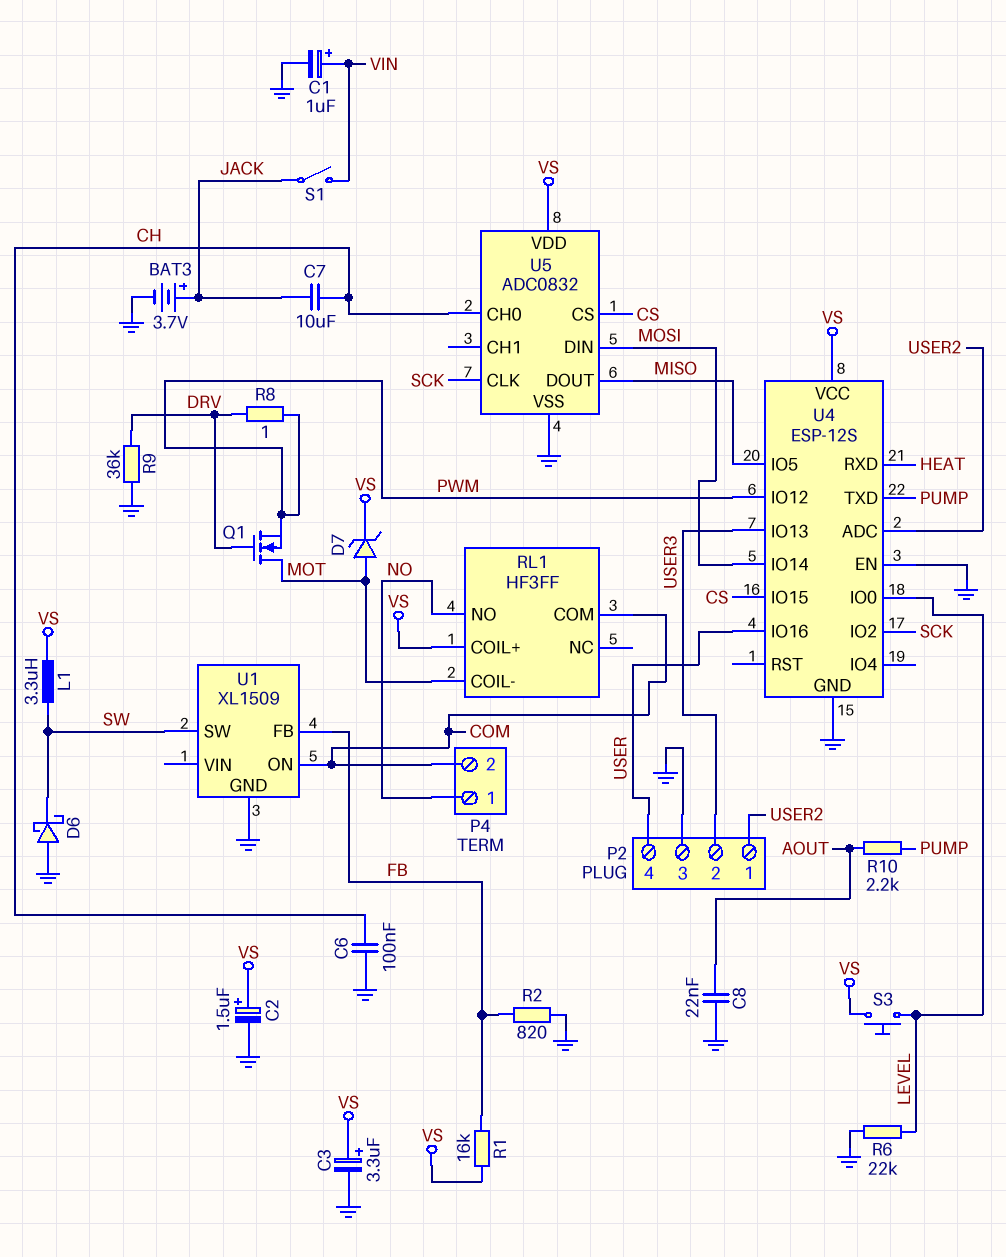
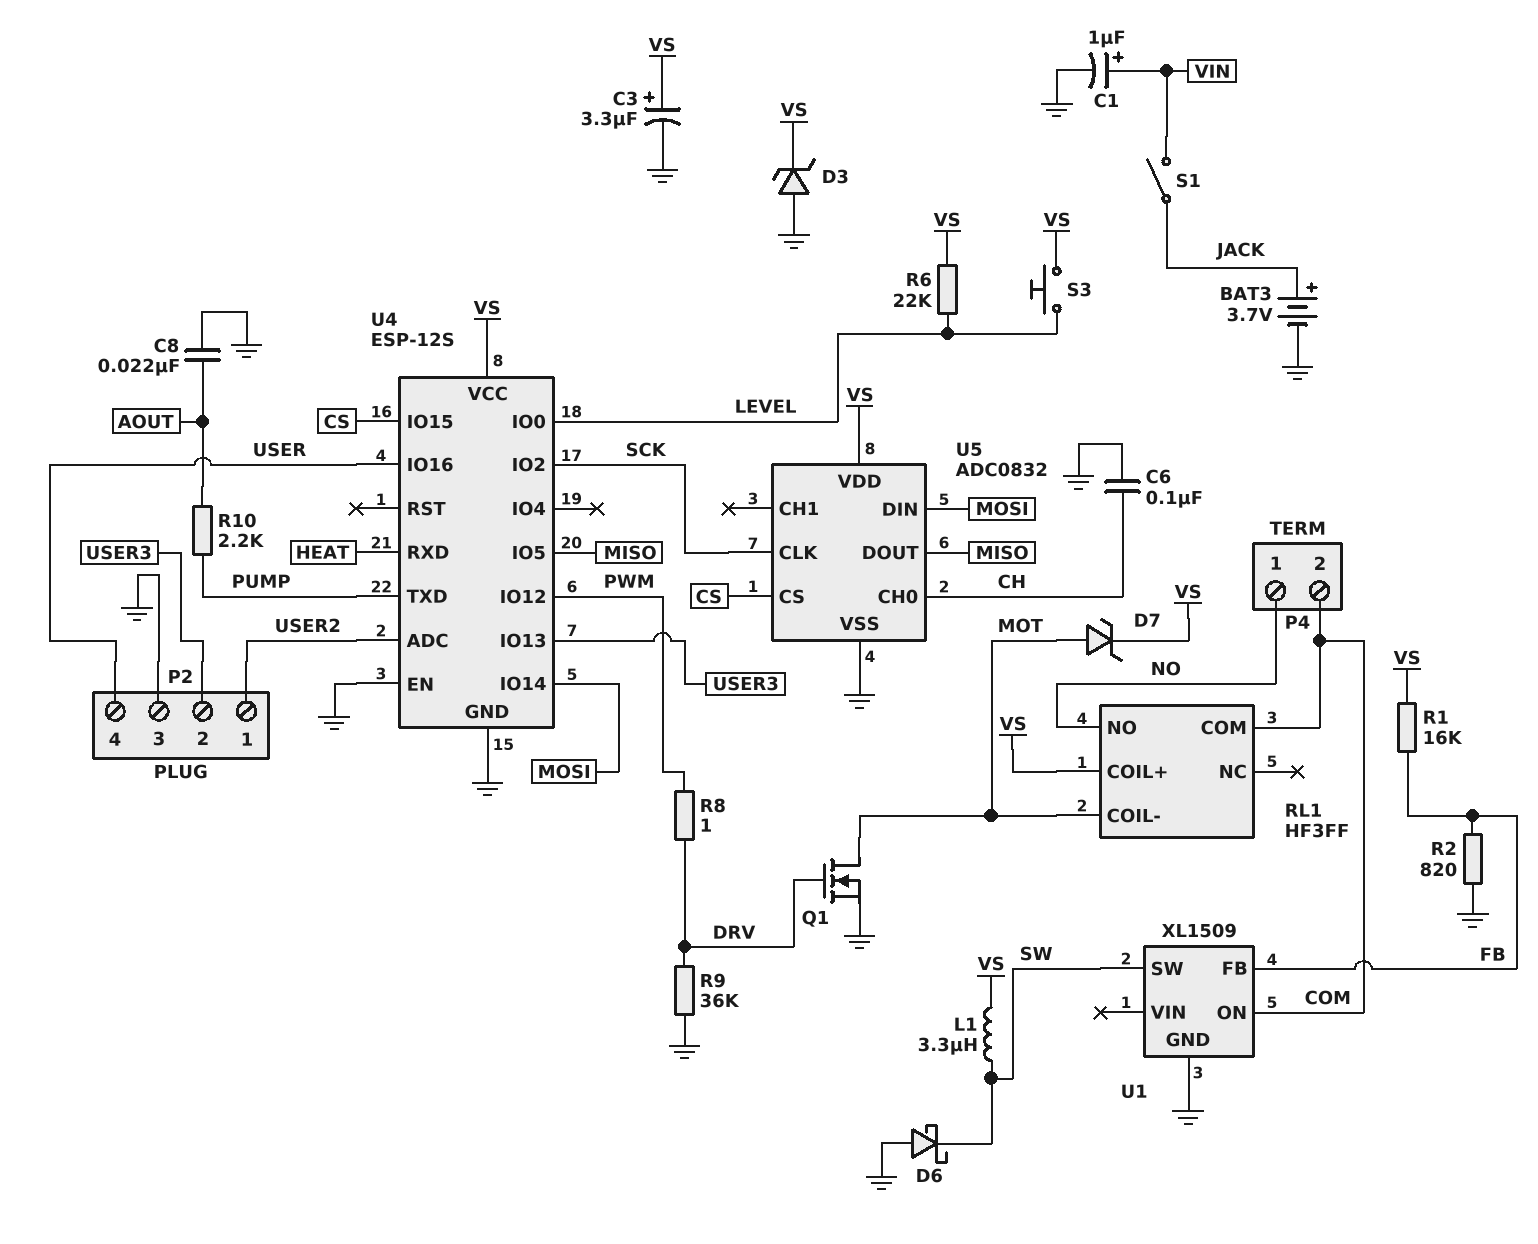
C2: 1.5uF (plus VS, minus GND) -> none
C7: 10uF (CH, JACK) -> none
D3: none -> zener (A GND, K VS)
Q1: NMOS (G DRV, D MOT, S PWM) -> NMOS (G DRV, D MOT, S GND)
R6: 22k (GND, LEVEL) -> 22k (LEVEL, VS)

